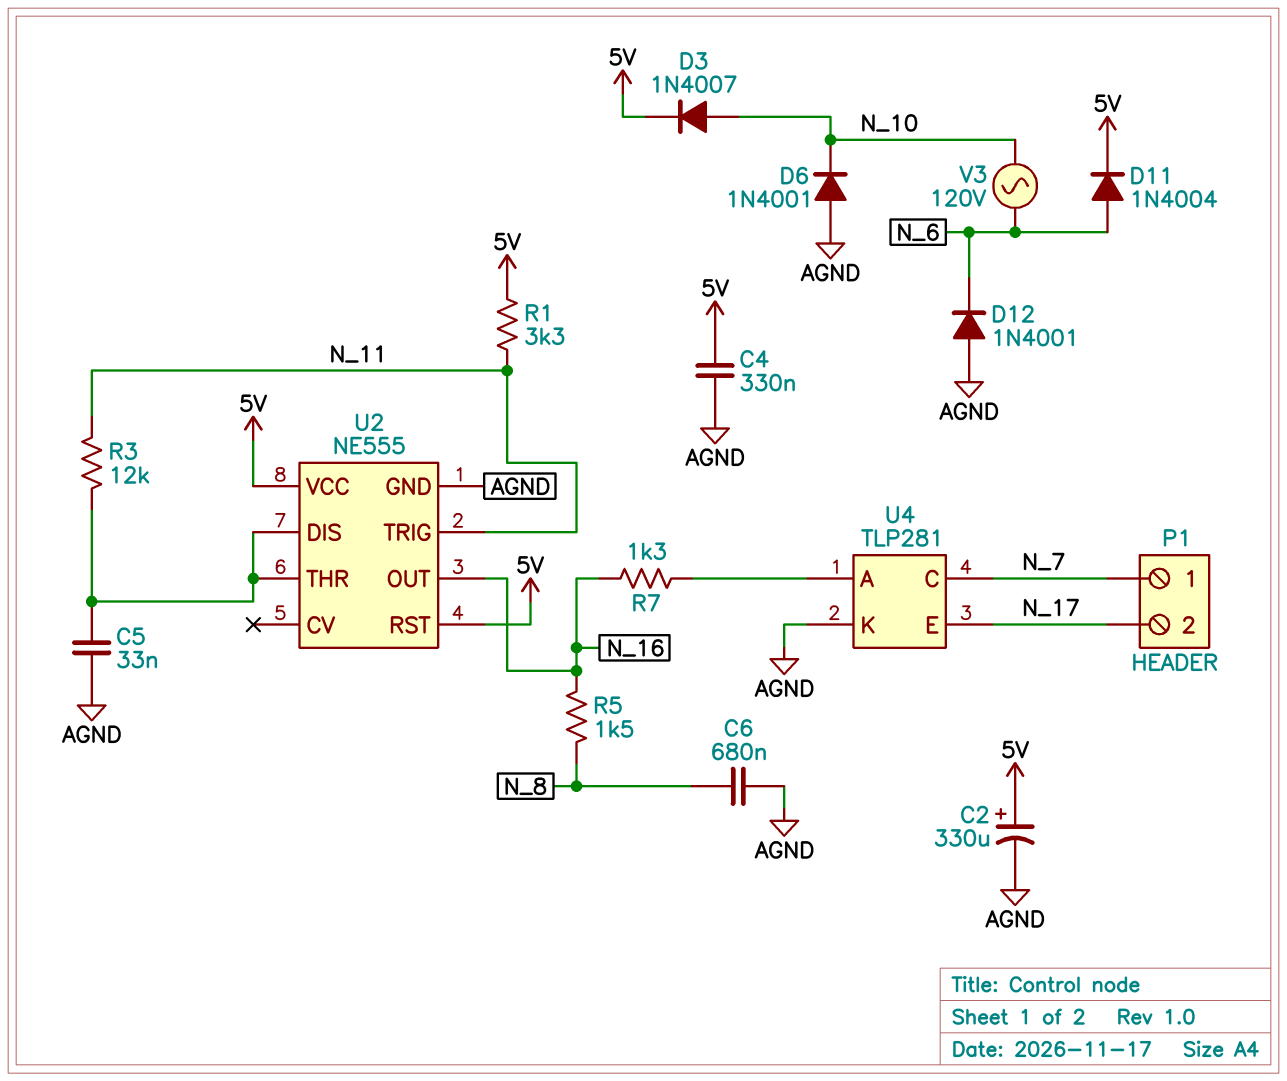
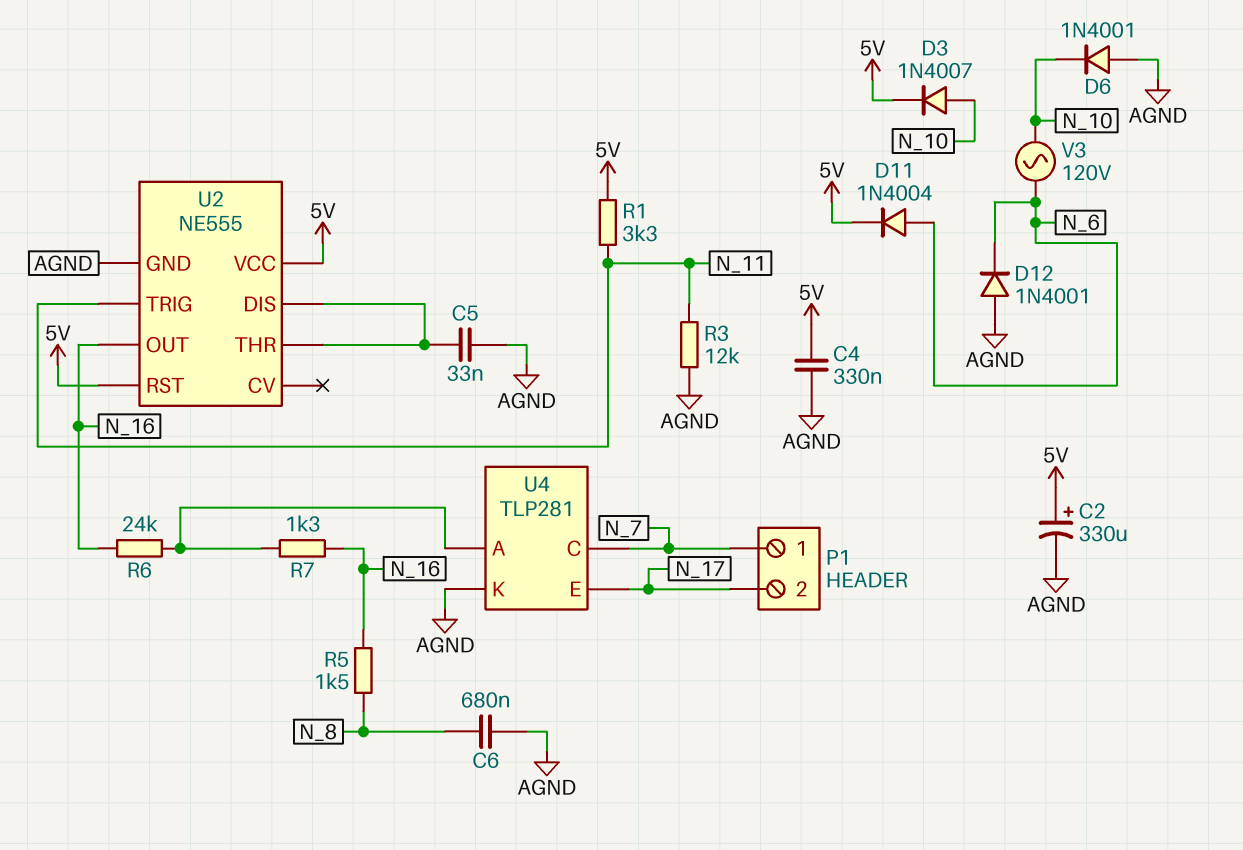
R3: 12k (N_11, U2/DIS) -> 12k (AGND, N_11)
R6: none -> 24k (N_16, U4/A)

